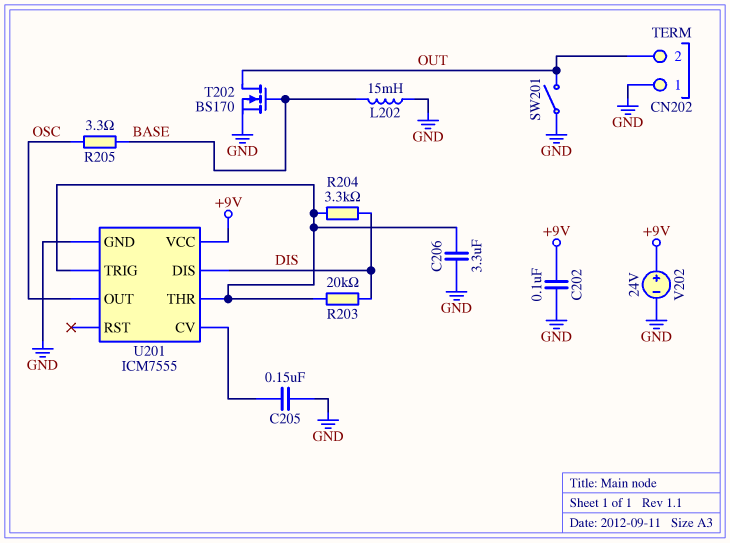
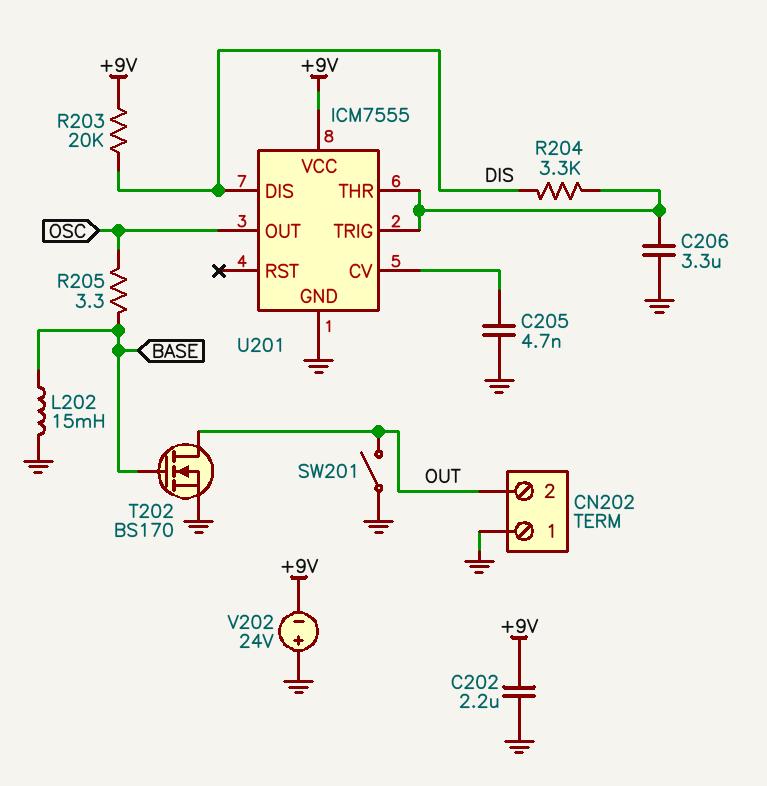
C202: 100nF (+9V, GND) -> 2.2uF (+9V, GND)
C205: 150nF (GND, U201/CV) -> 4.7nF (GND, U201/CV)
R203: 20k (DIS, U201/THR) -> 20k (+9V, DIS)
V202: 24V (plus +9V, minus GND) -> 24V (plus GND, minus +9V)

